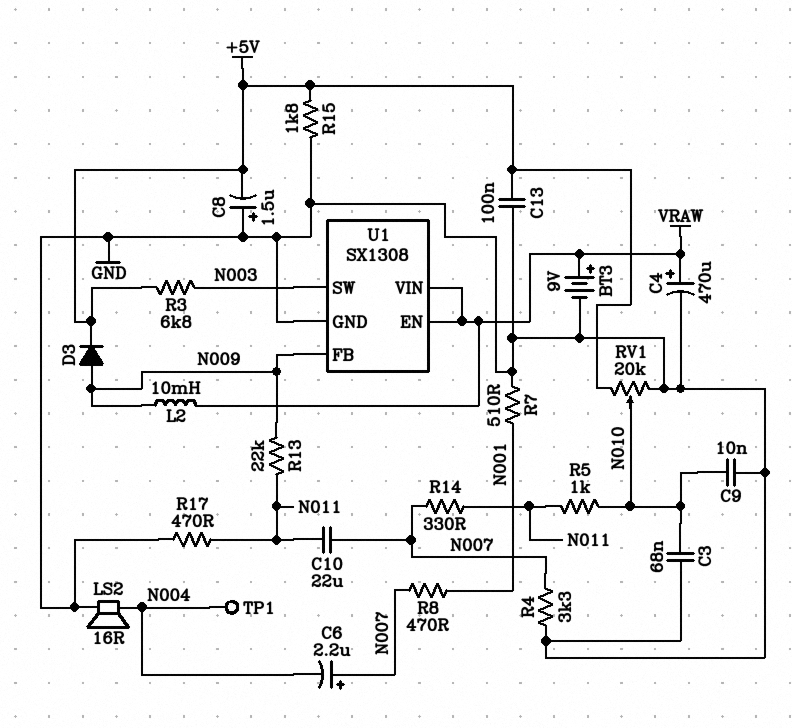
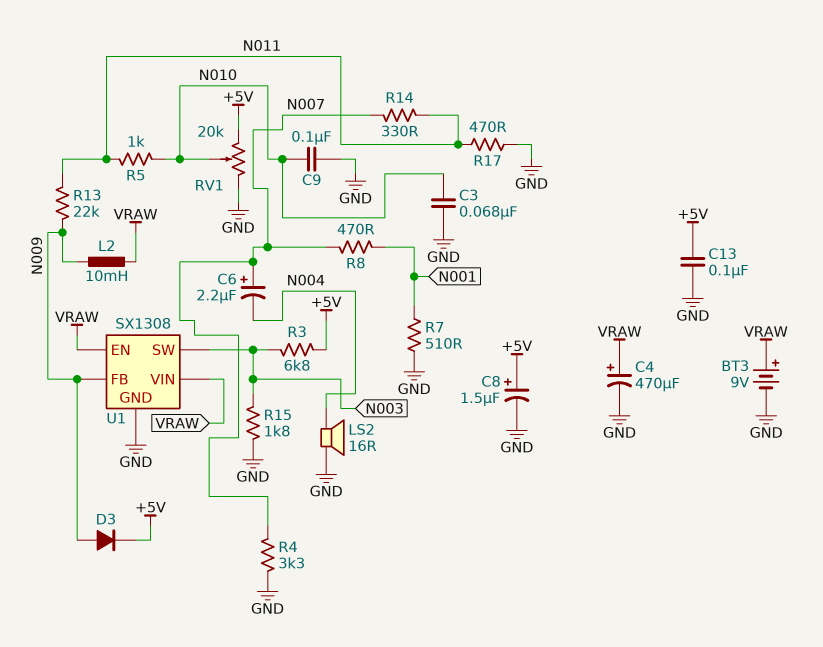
C8: 1.5uF (plus GND, minus +5V) -> 1.5uF (plus +5V, minus GND)
C9: 10nF (GND, N010) -> 100nF (GND, N010)
C10: 22uF (N007, N011) -> none
R15: 1.8k (+5V, GND) -> 1.8k (GND, N003)
TP1: test point (N004) -> none

